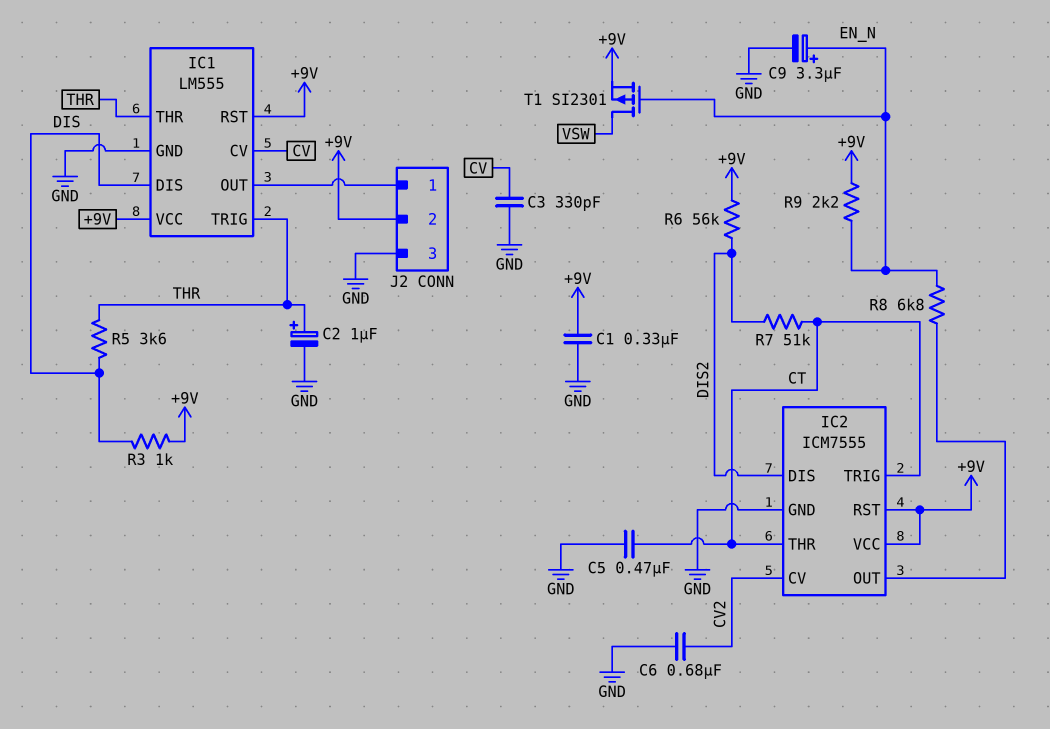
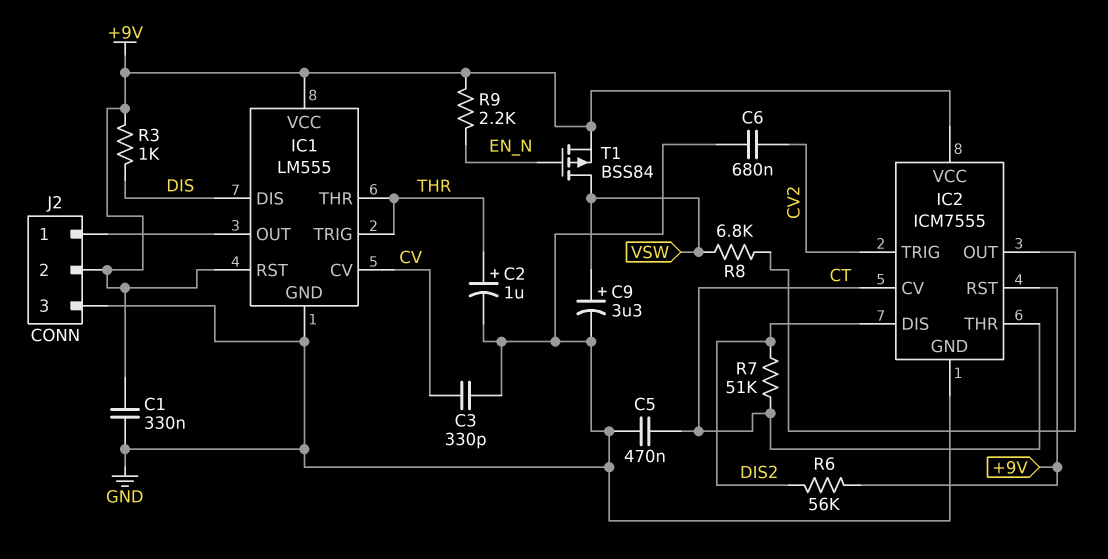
C9: 3.3uF (plus EN_N, minus GND) -> 3.3uF (plus VSW, minus GND)
IC2 pin CV: CV2 -> CT
IC2 pin TRIG: CT -> CV2
R5: 3.6k (DIS, THR) -> none
R8: 6.8k (EN_N, IC2/OUT) -> 6.8k (IC2/OUT, VSW)
T1: PMOS SI2301 (G EN_N, D VSW, S +9V) -> PMOS BSS84 (G EN_N, D VSW, S +9V)

